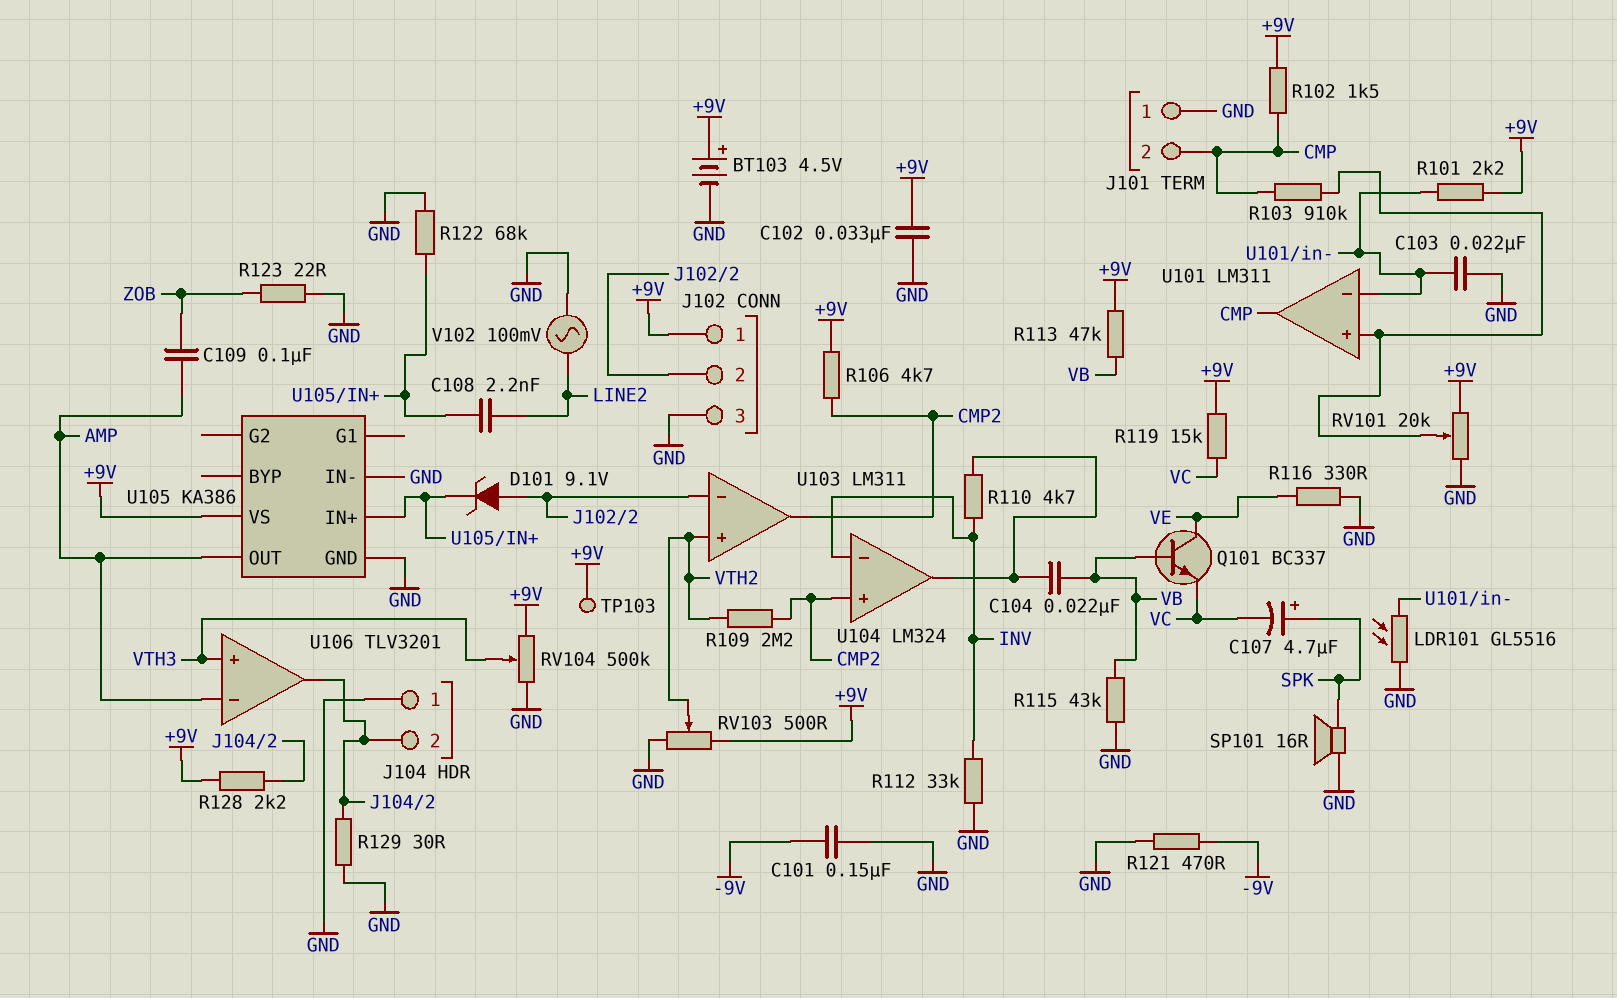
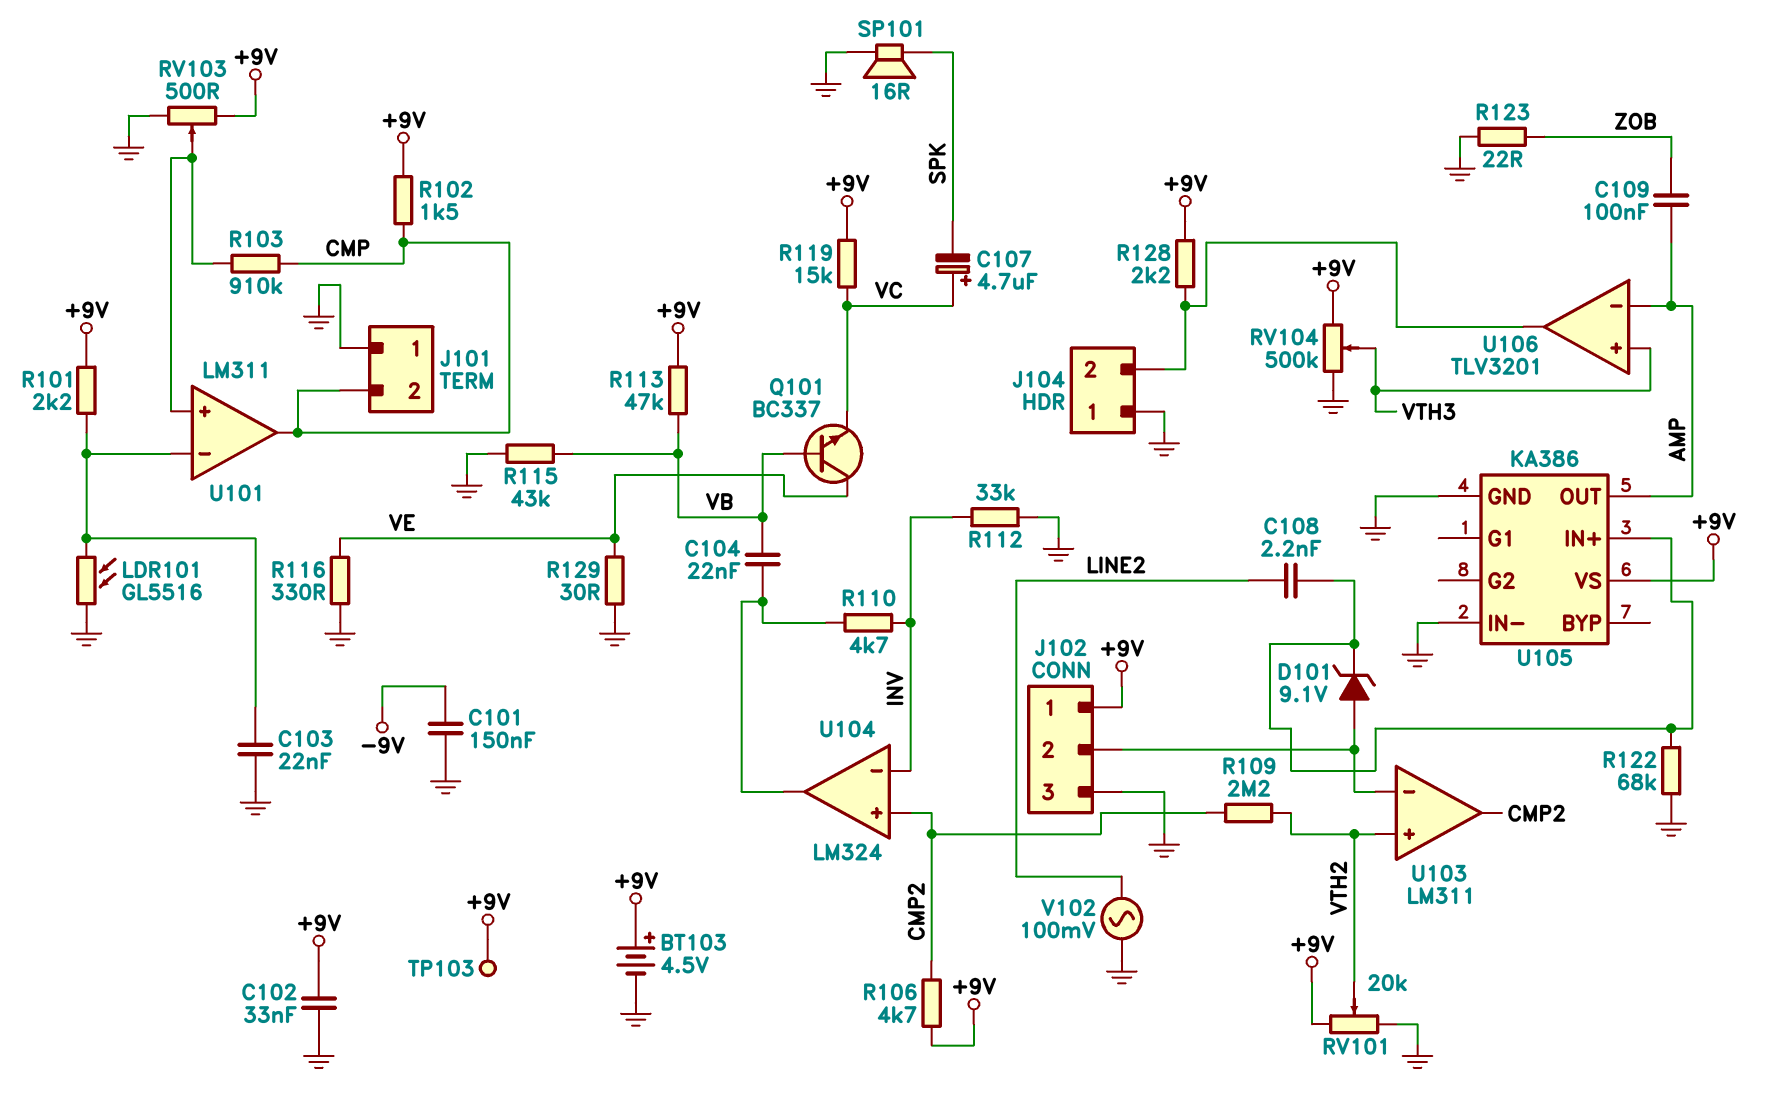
C107: 4.7uF (plus SPK, minus VC) -> 4.7uF (plus VC, minus SPK)
R121: 470 (-9V, GND) -> none
R129: 30 (GND, J104/2) -> 30 (GND, VE)
RV101: 20k (+9V, GND, wiper U101/in+) -> 20k (+9V, GND, wiper VTH2)
RV103: 500 (+9V, GND, wiper VTH2) -> 500 (+9V, GND, wiper U101/in+)

